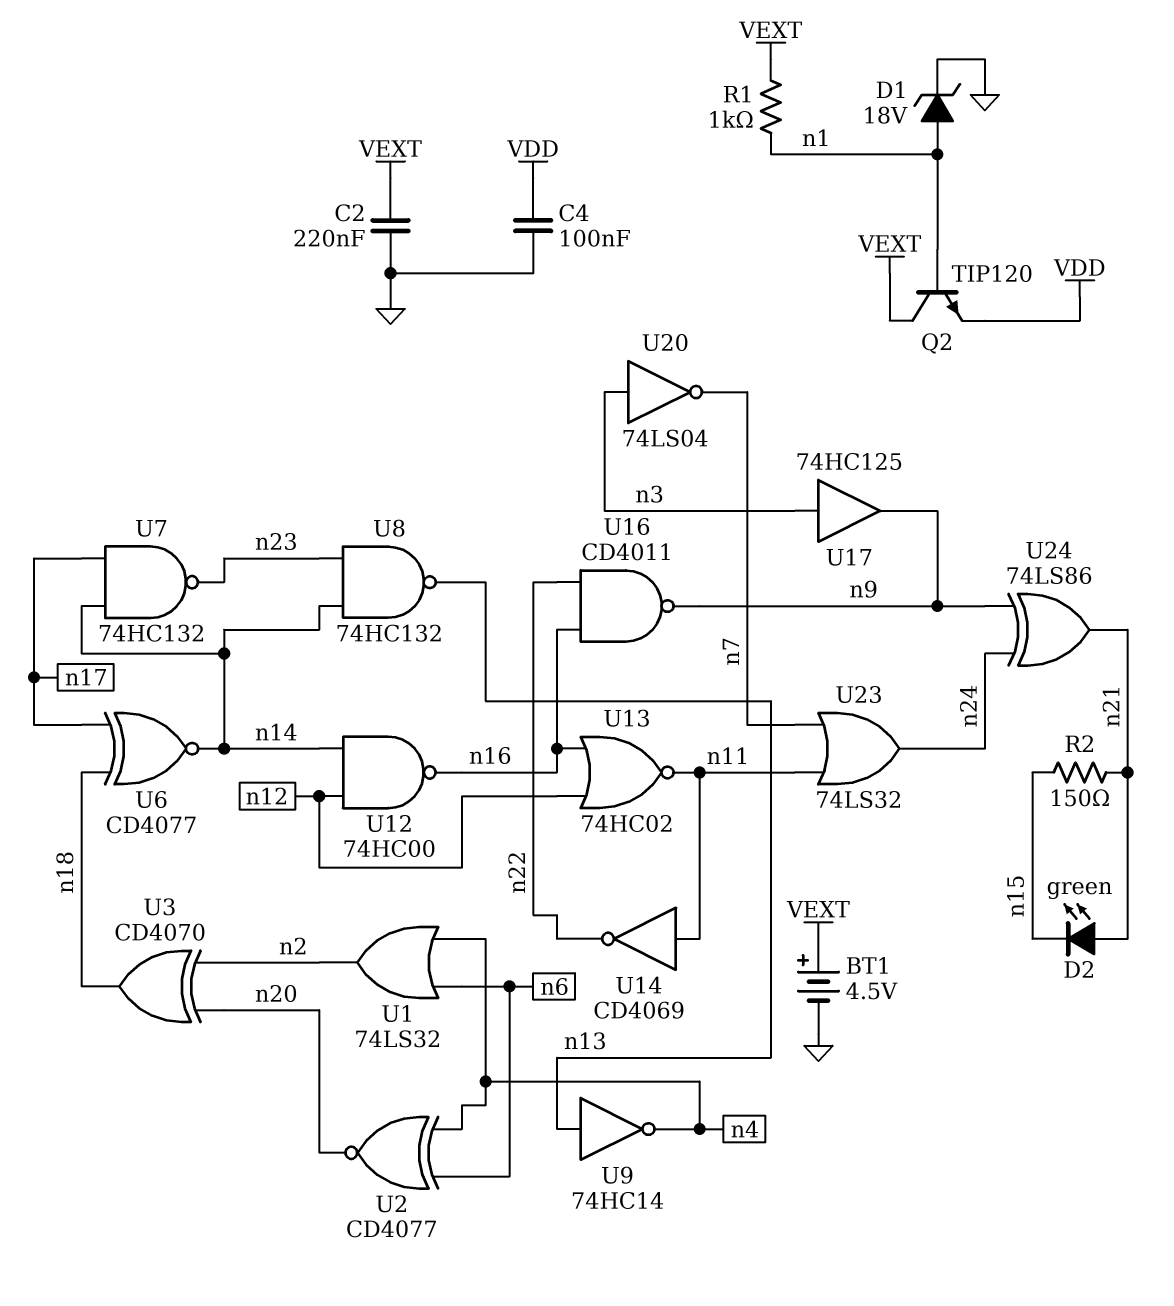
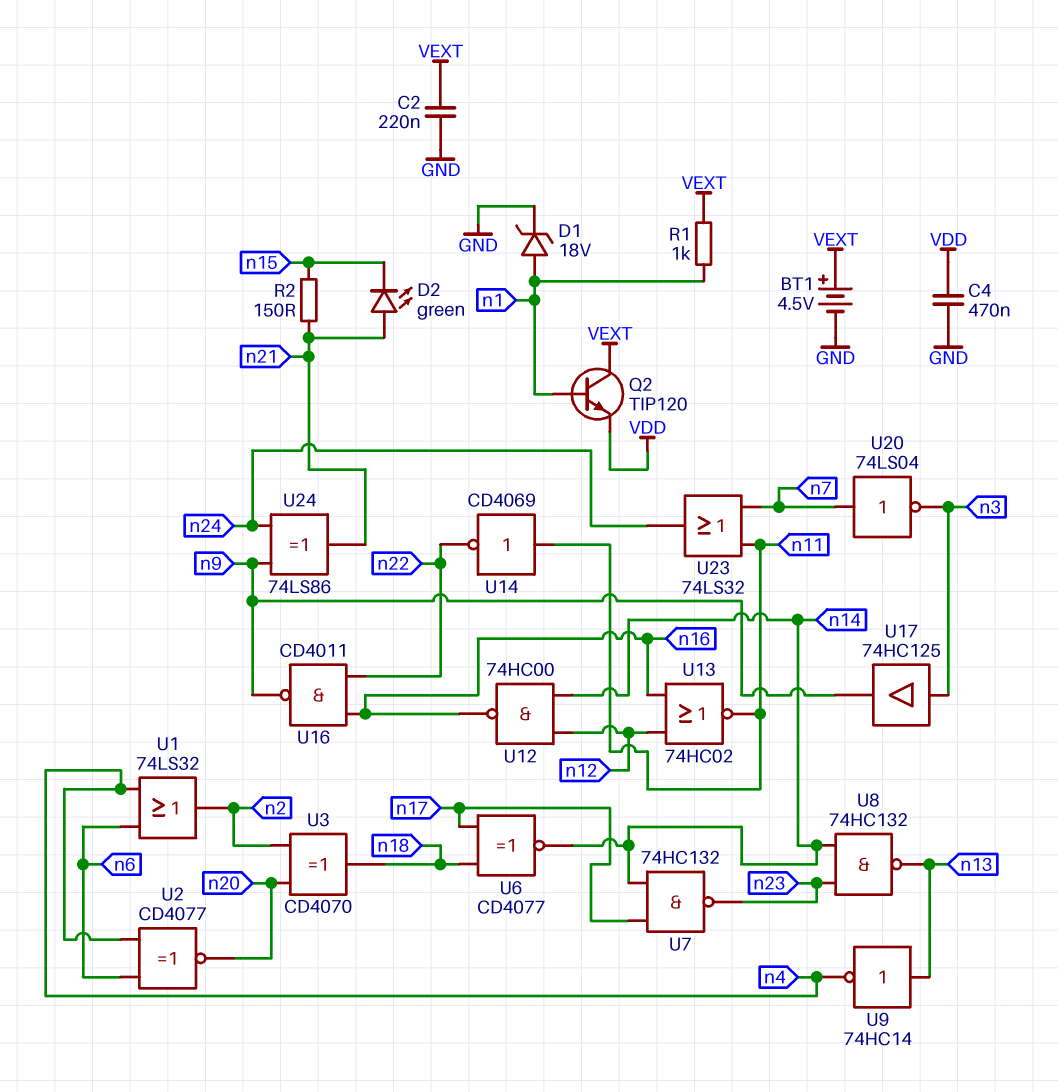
C4: 100nF (GND, VDD) -> 470nF (GND, VDD)
U20: NOT 74LS04 (in n3, out n7) -> NOT 74LS04 (in n7, out n3)

